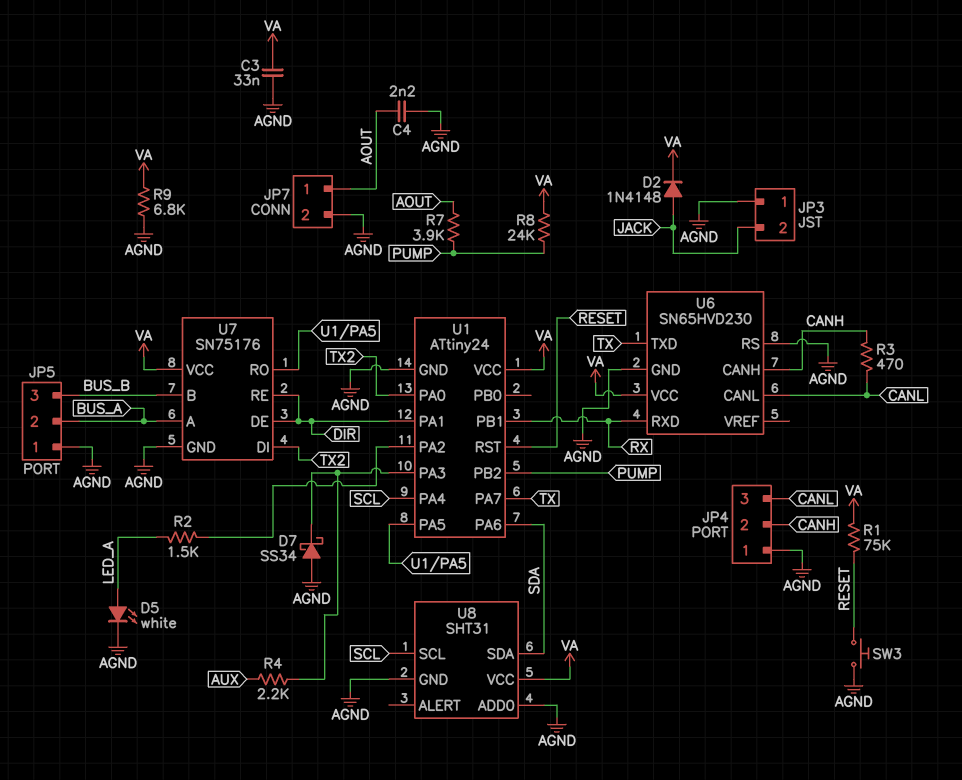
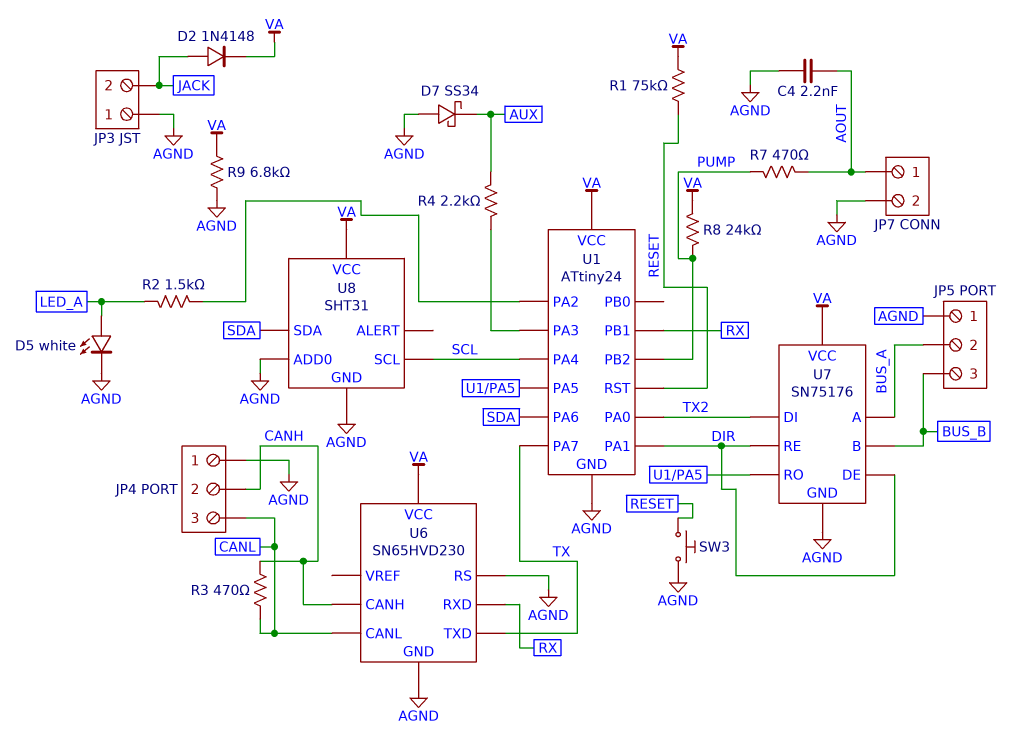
C3: 33nF (AGND, VA) -> none
D7: schottky SS34 (A AGND, K U1/PA3) -> schottky SS34 (A AGND, K AUX)
R7: 3.9k (AOUT, PUMP) -> 470 (AOUT, PUMP)

